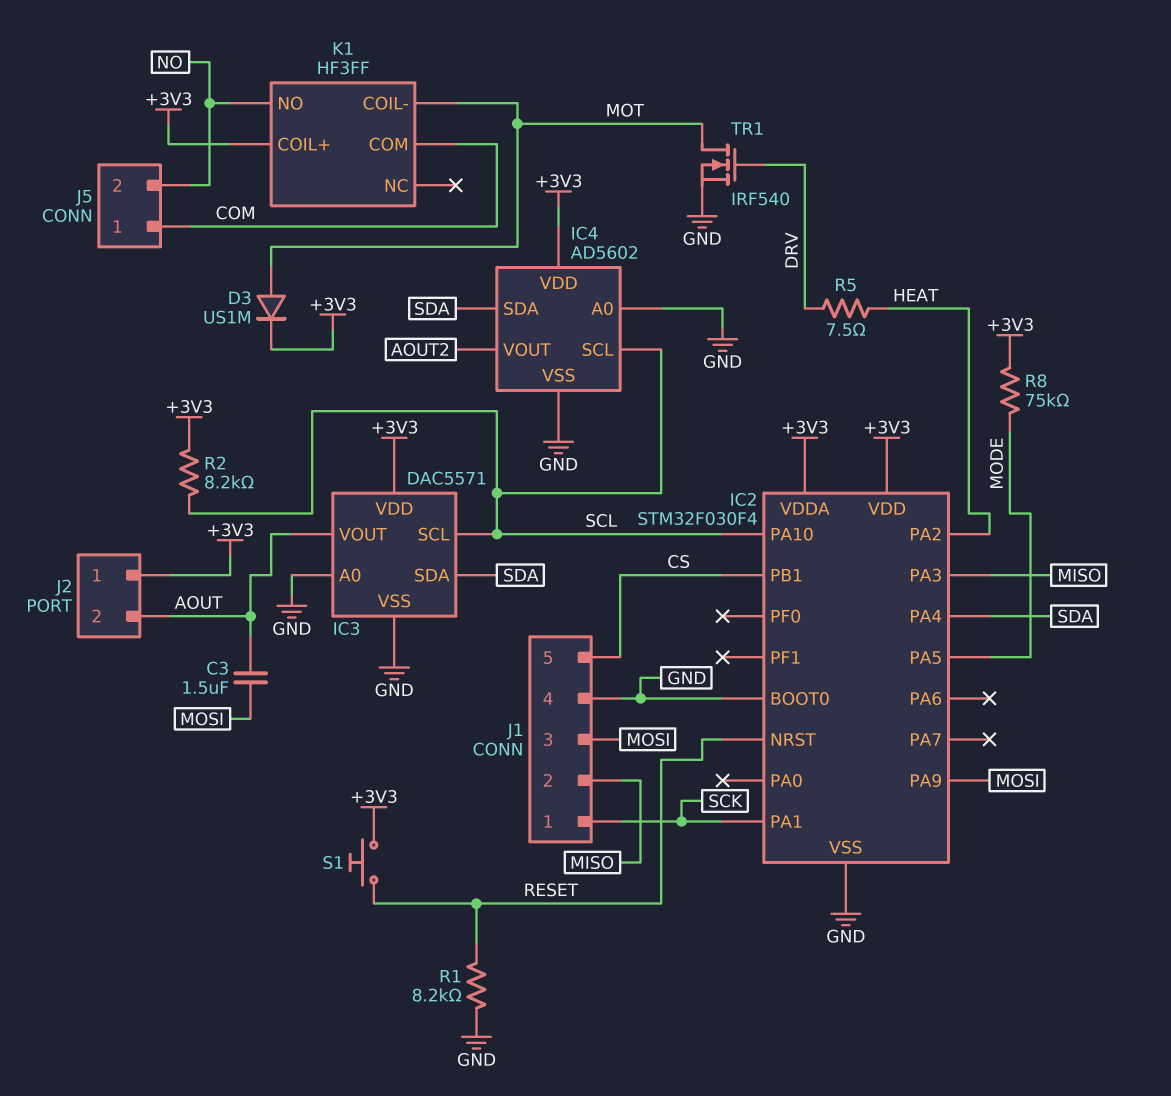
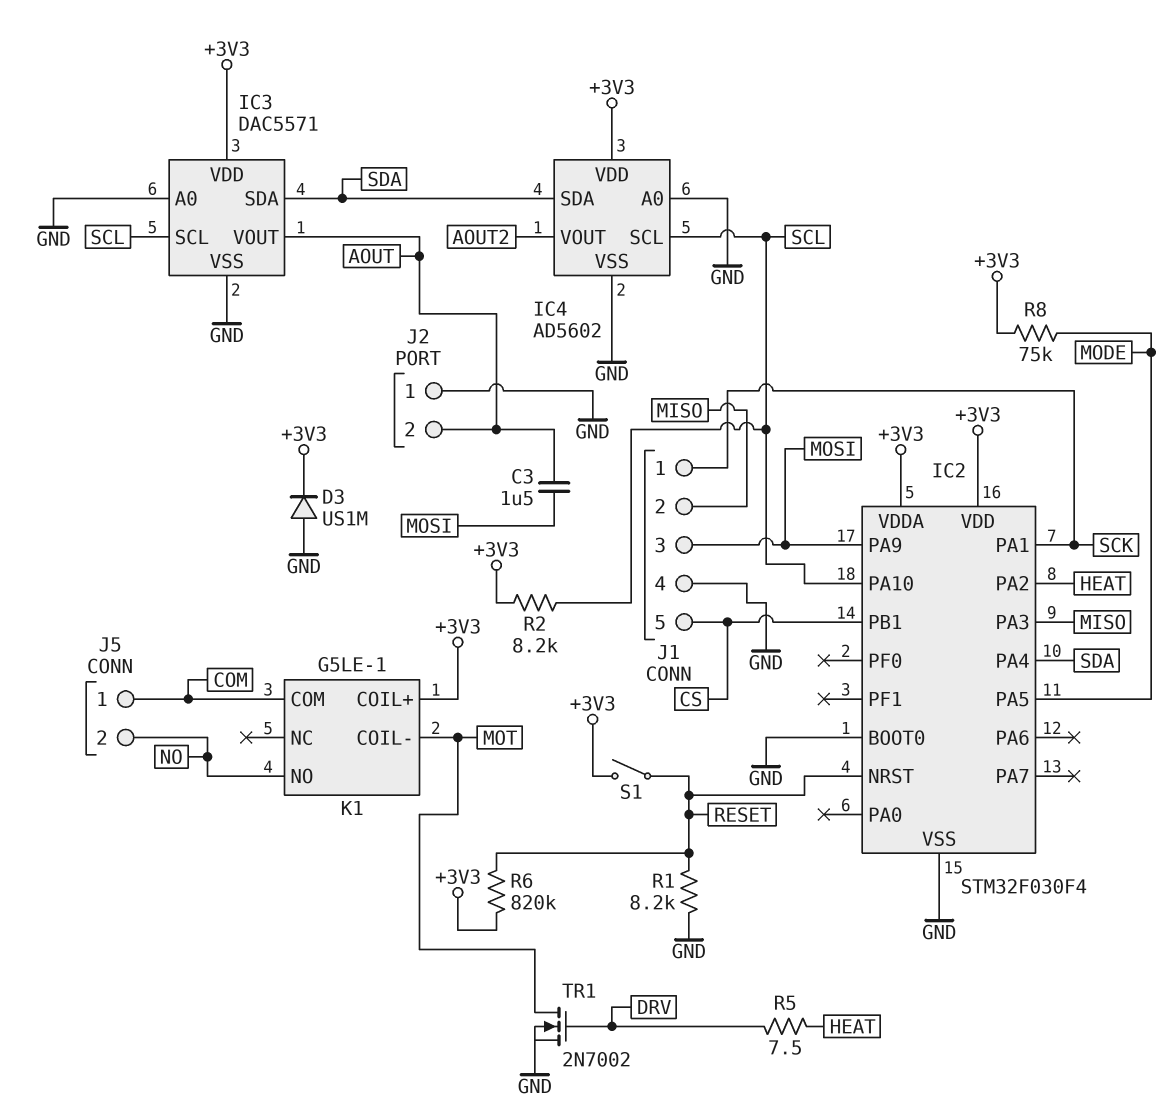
D3: diode US1M (A MOT, K +3V3) -> diode US1M (A GND, K +3V3)
J2 pin 1: +3V3 -> GND
K1: HF3FF -> G5LE-1
R6: none -> 820k (+3V3, RESET)
S1: button (+3V3, RESET) -> switch (+3V3, RESET)
TR1: NMOS IRF540 (G DRV, D MOT, S GND) -> NMOS 2N7002 (G DRV, D MOT, S GND)

